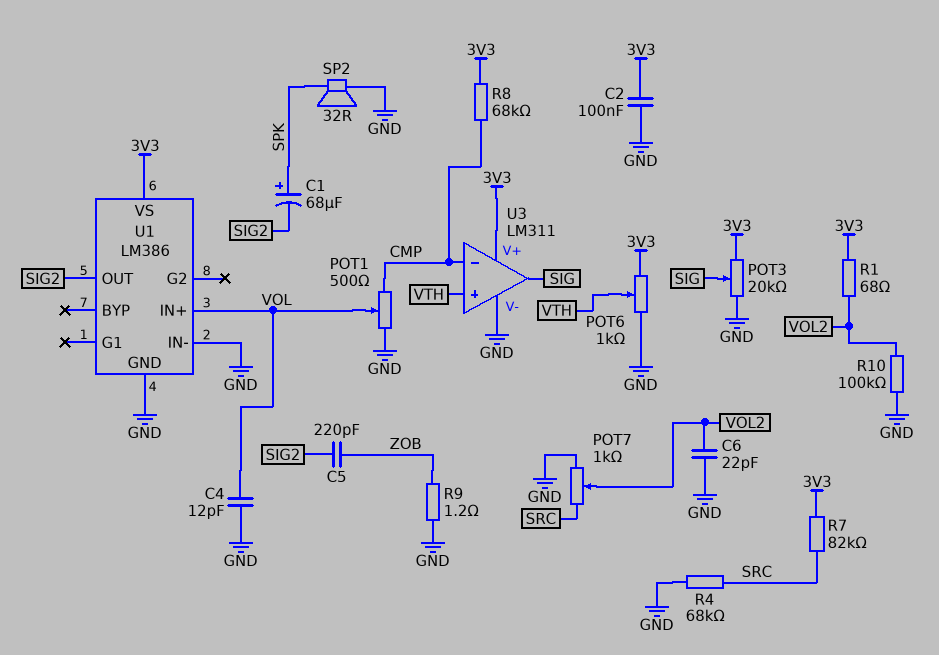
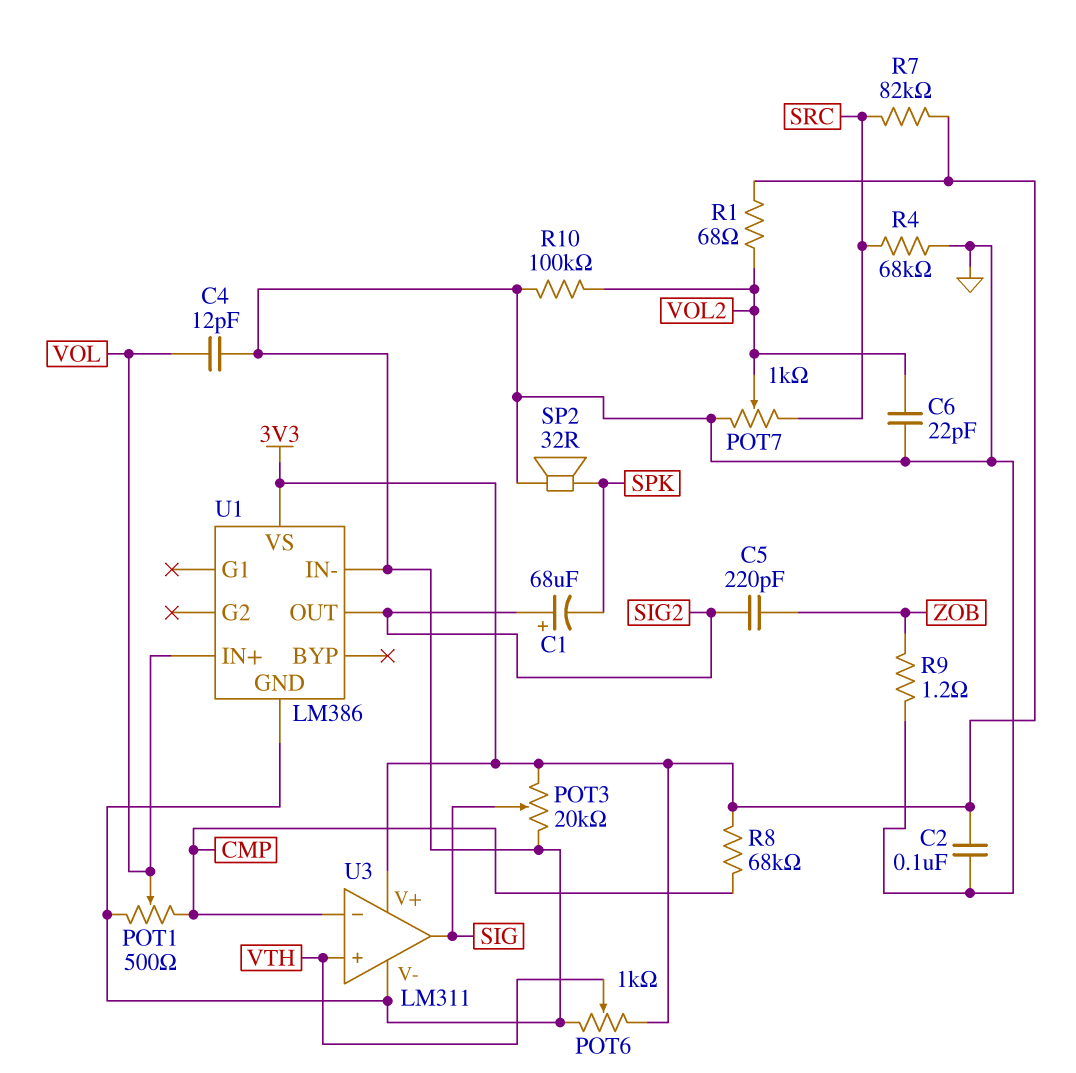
C1: 68uF (plus SPK, minus SIG2) -> 68uF (plus SIG2, minus SPK)

